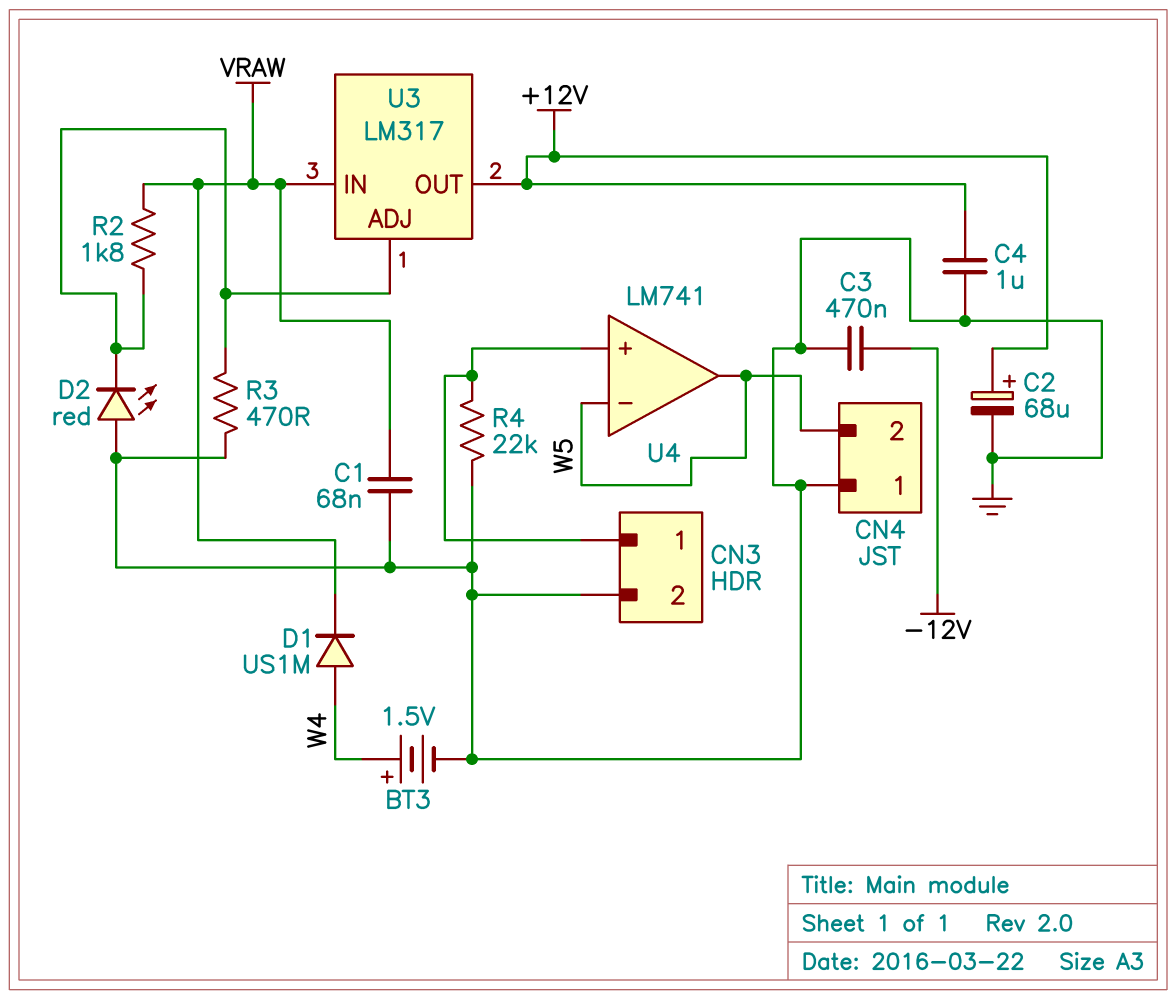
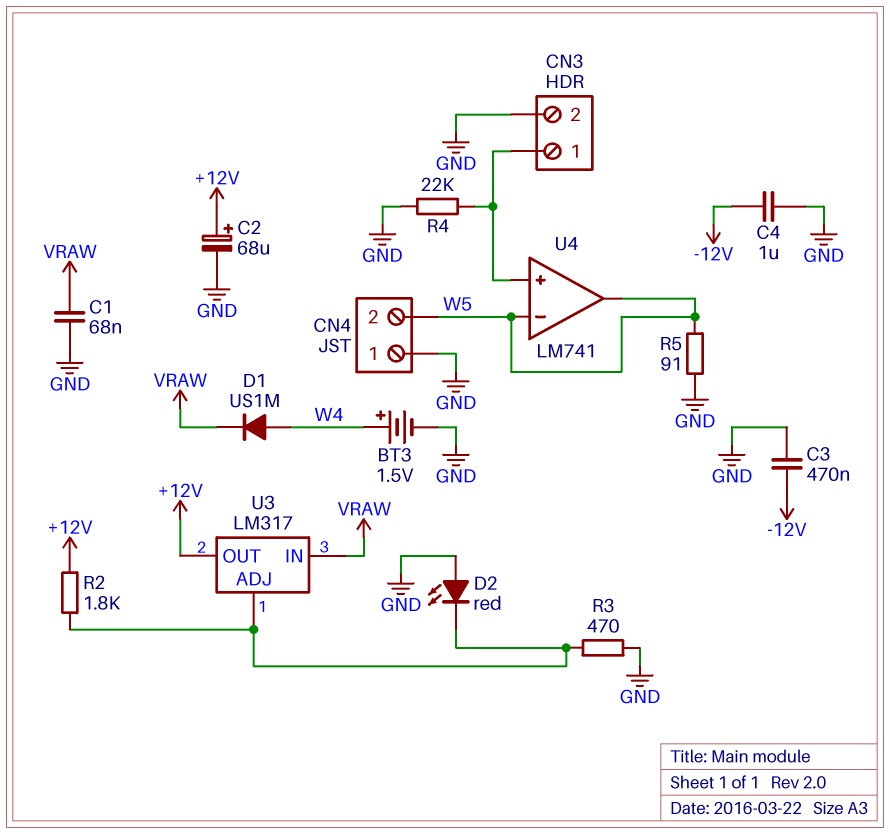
C4: 1uF (+12V, GND) -> 1uF (-12V, GND)
R2: 1.8k (U3/ADJ, VRAW) -> 1.8k (+12V, U3/ADJ)
R5: none -> 91 (GND, W5)

